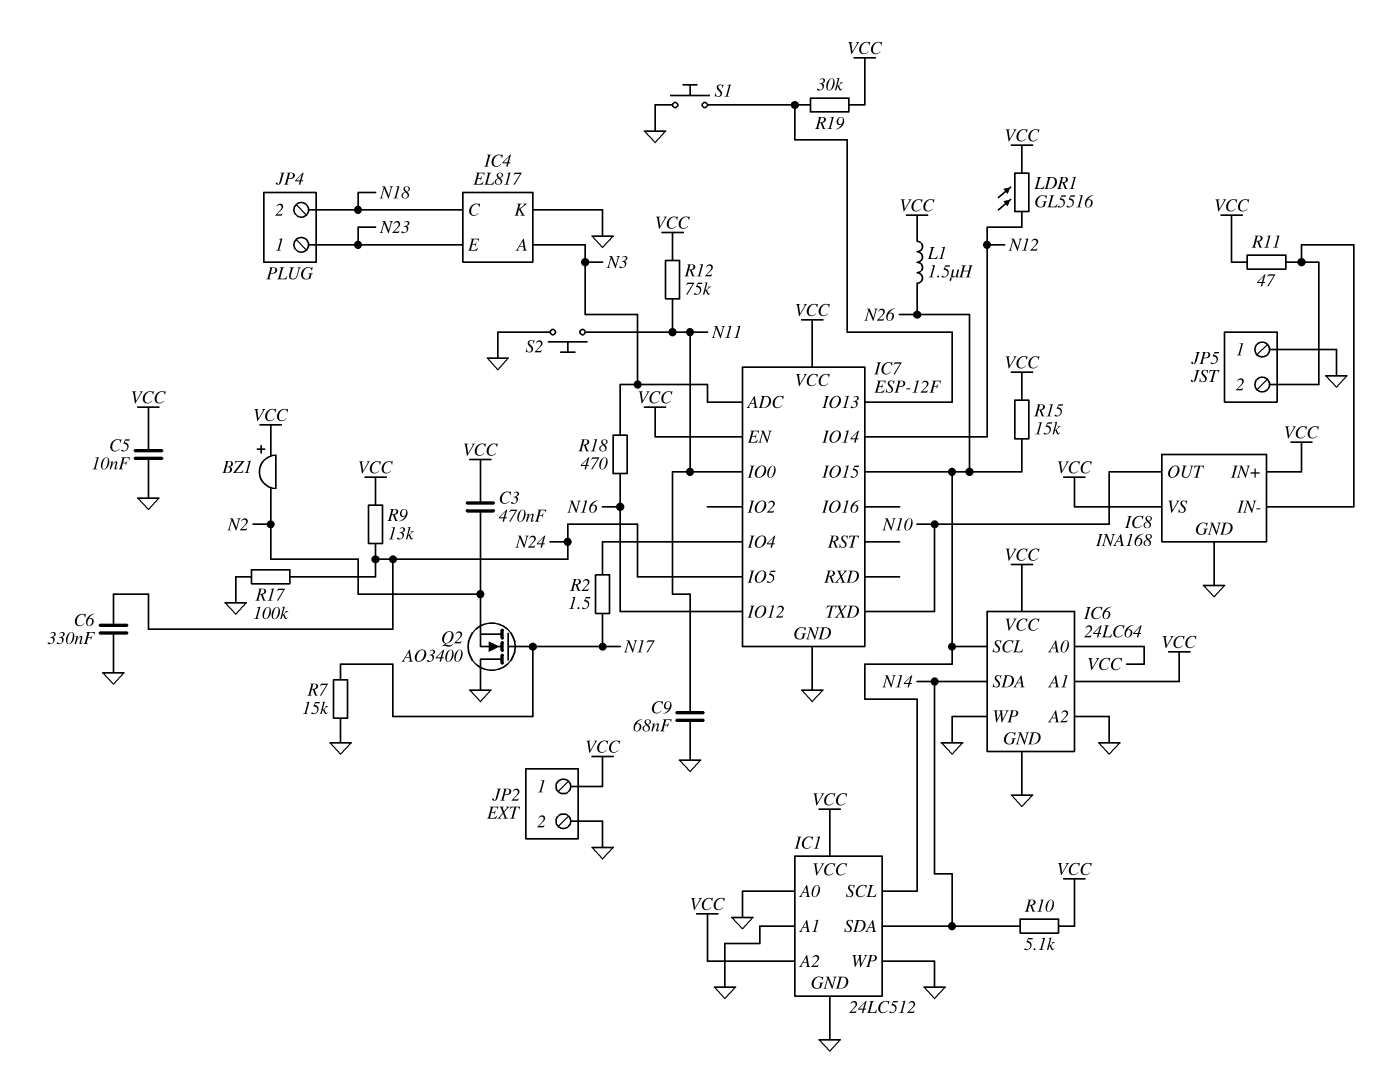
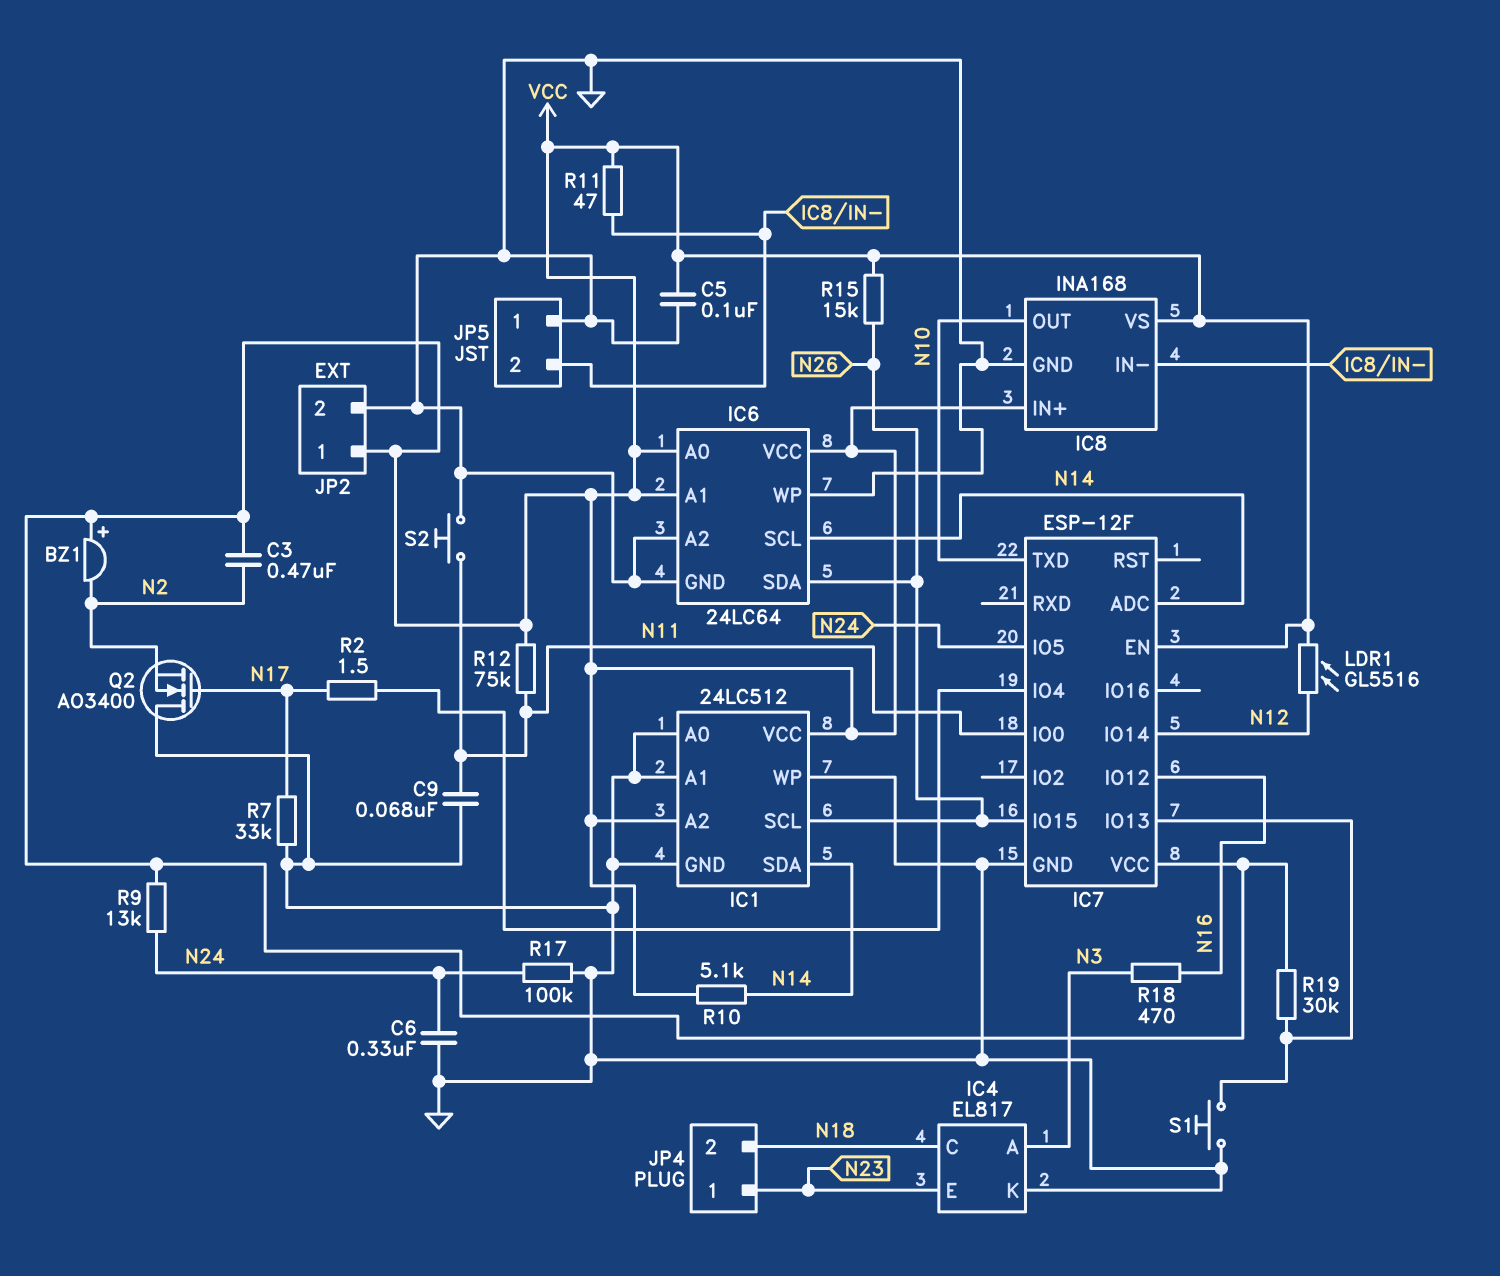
C5: 10nF (GND, VCC) -> 100nF (GND, VCC)
IC6 pin SCL: N26 -> N14
IC6 pin SDA: N14 -> N26
IC7 pin ADC: N3 -> N14
L1: 1.5uH (N26, VCC) -> none
R7: 15k (GND, N17) -> 33k (GND, N17)

